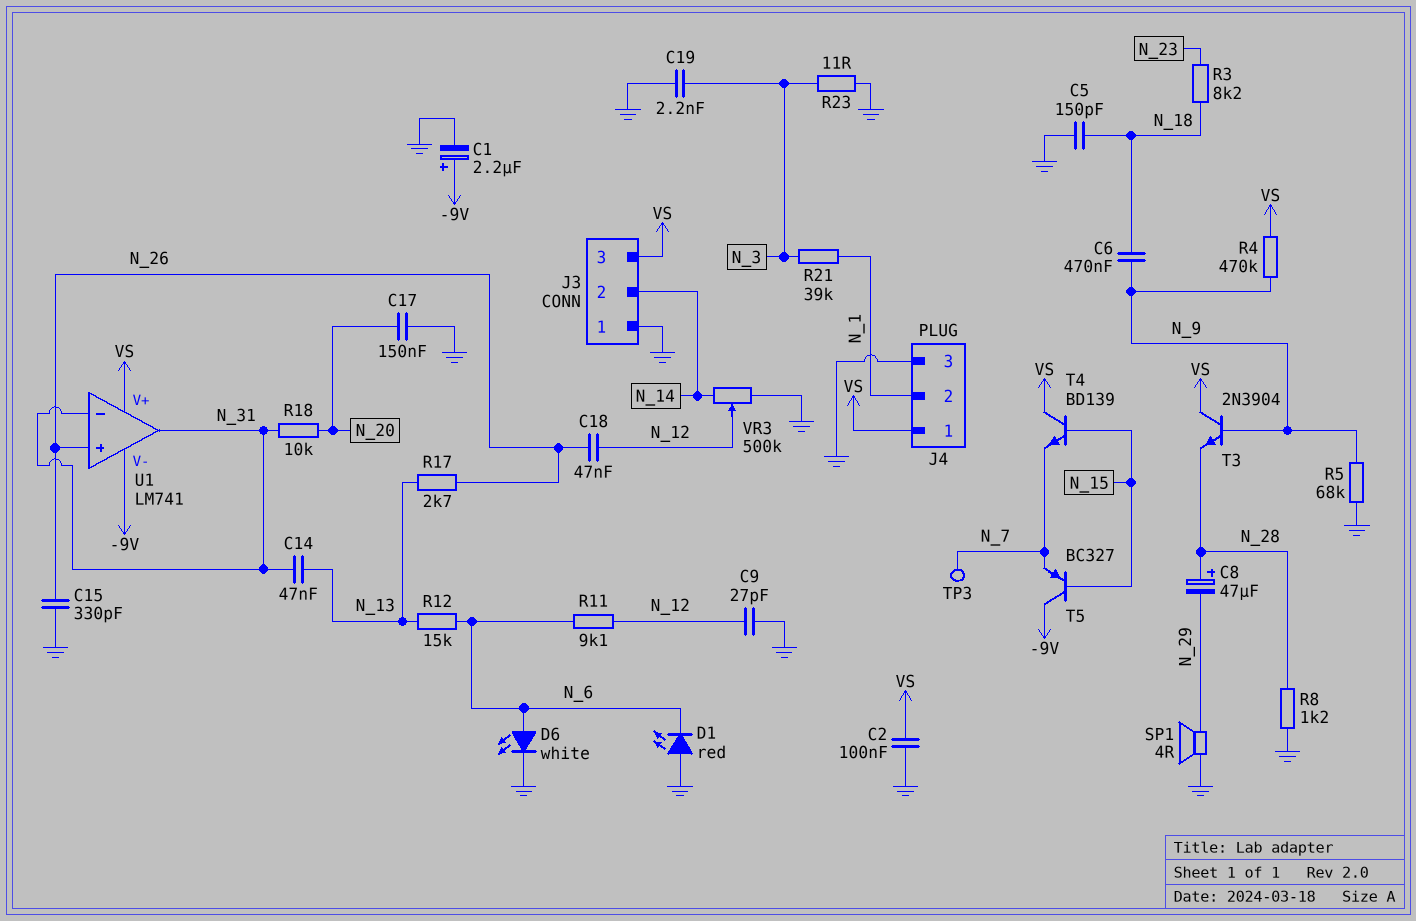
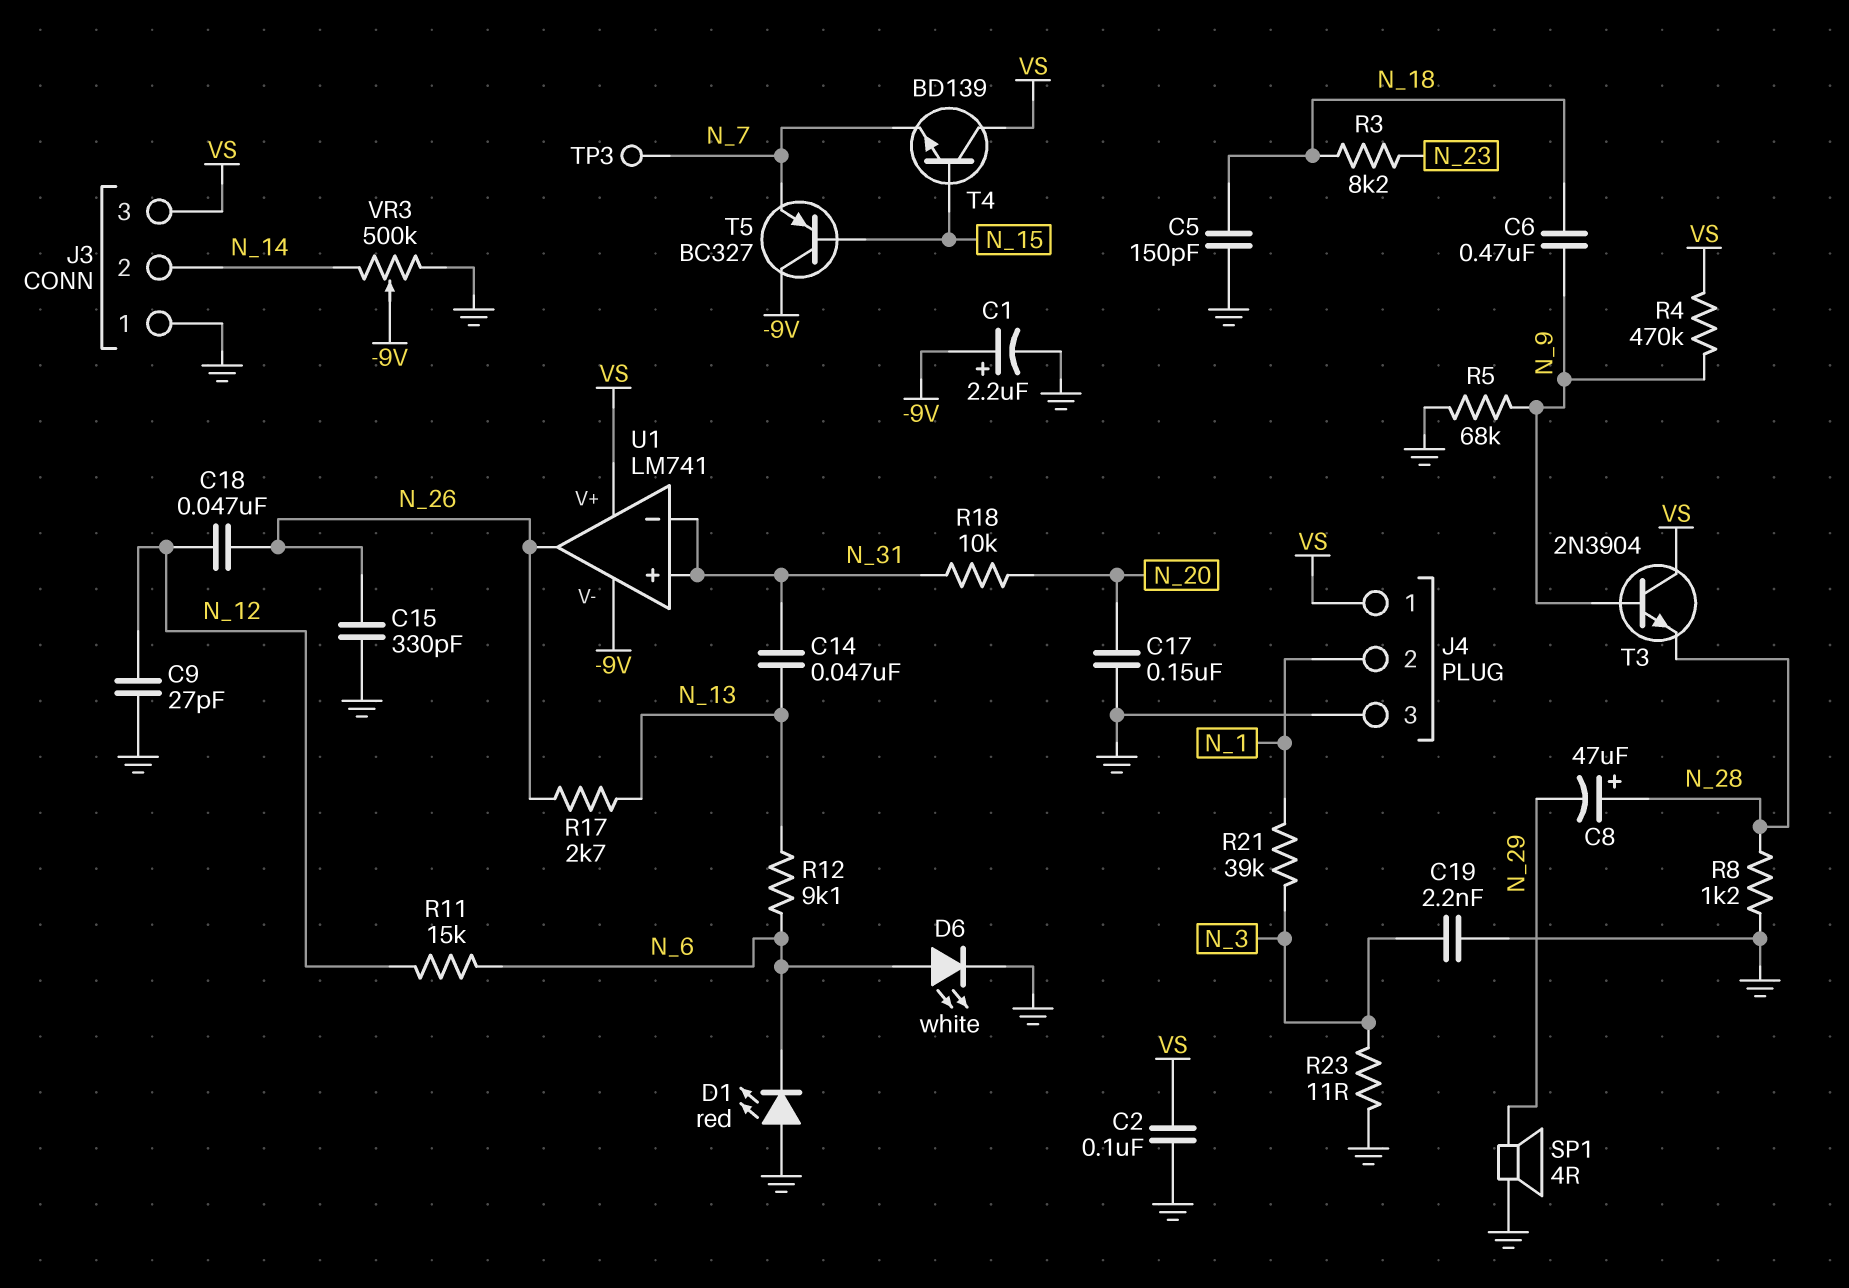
R11: 9.1k (N_6, N_12) -> 15k (N_6, N_12)
R12: 15k (N_6, N_13) -> 9.1k (N_6, N_13)
U1 pin in+: N_26 -> N_31
U1 pin out: N_31 -> N_26
VR3: 500k (GND, N_14, wiper N_12) -> 500k (GND, N_14, wiper -9V)

